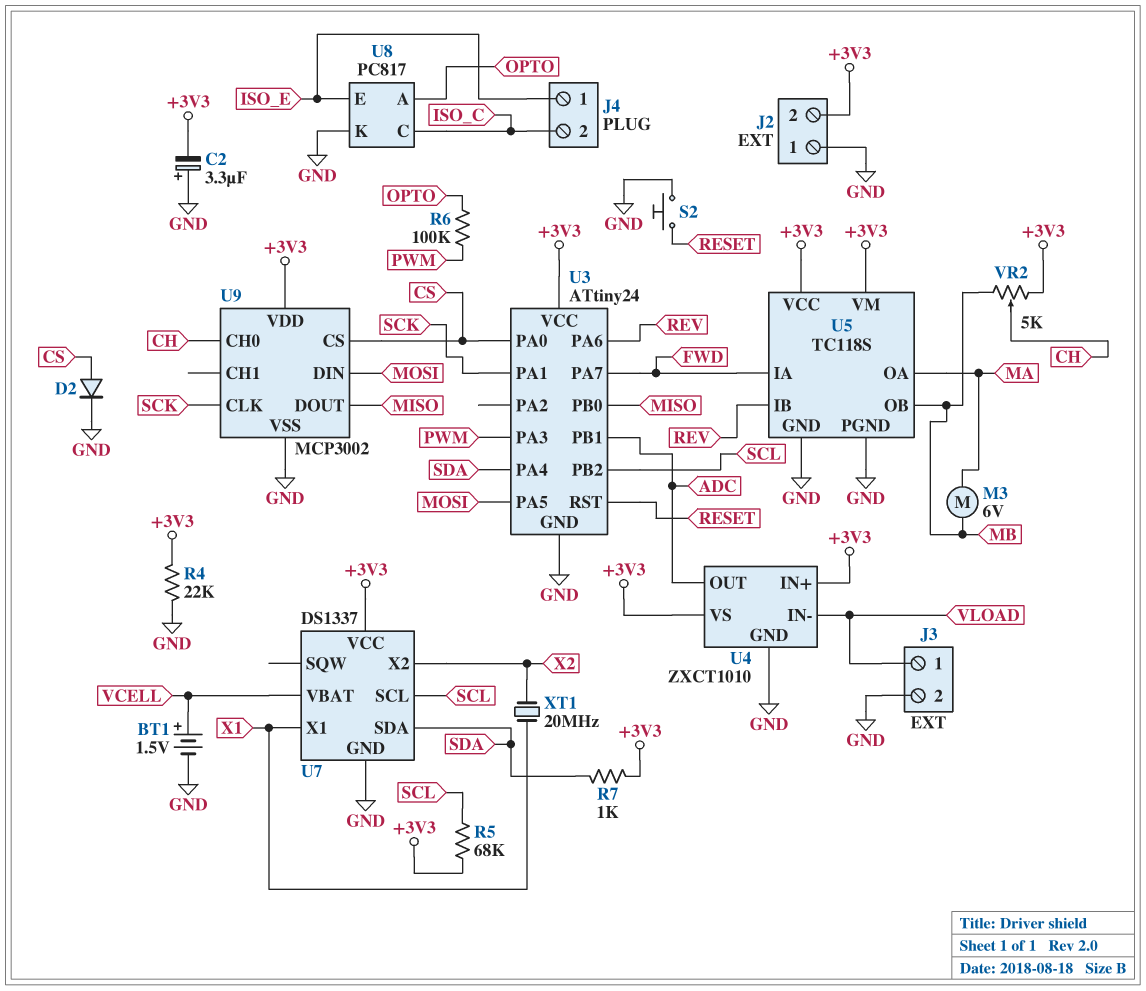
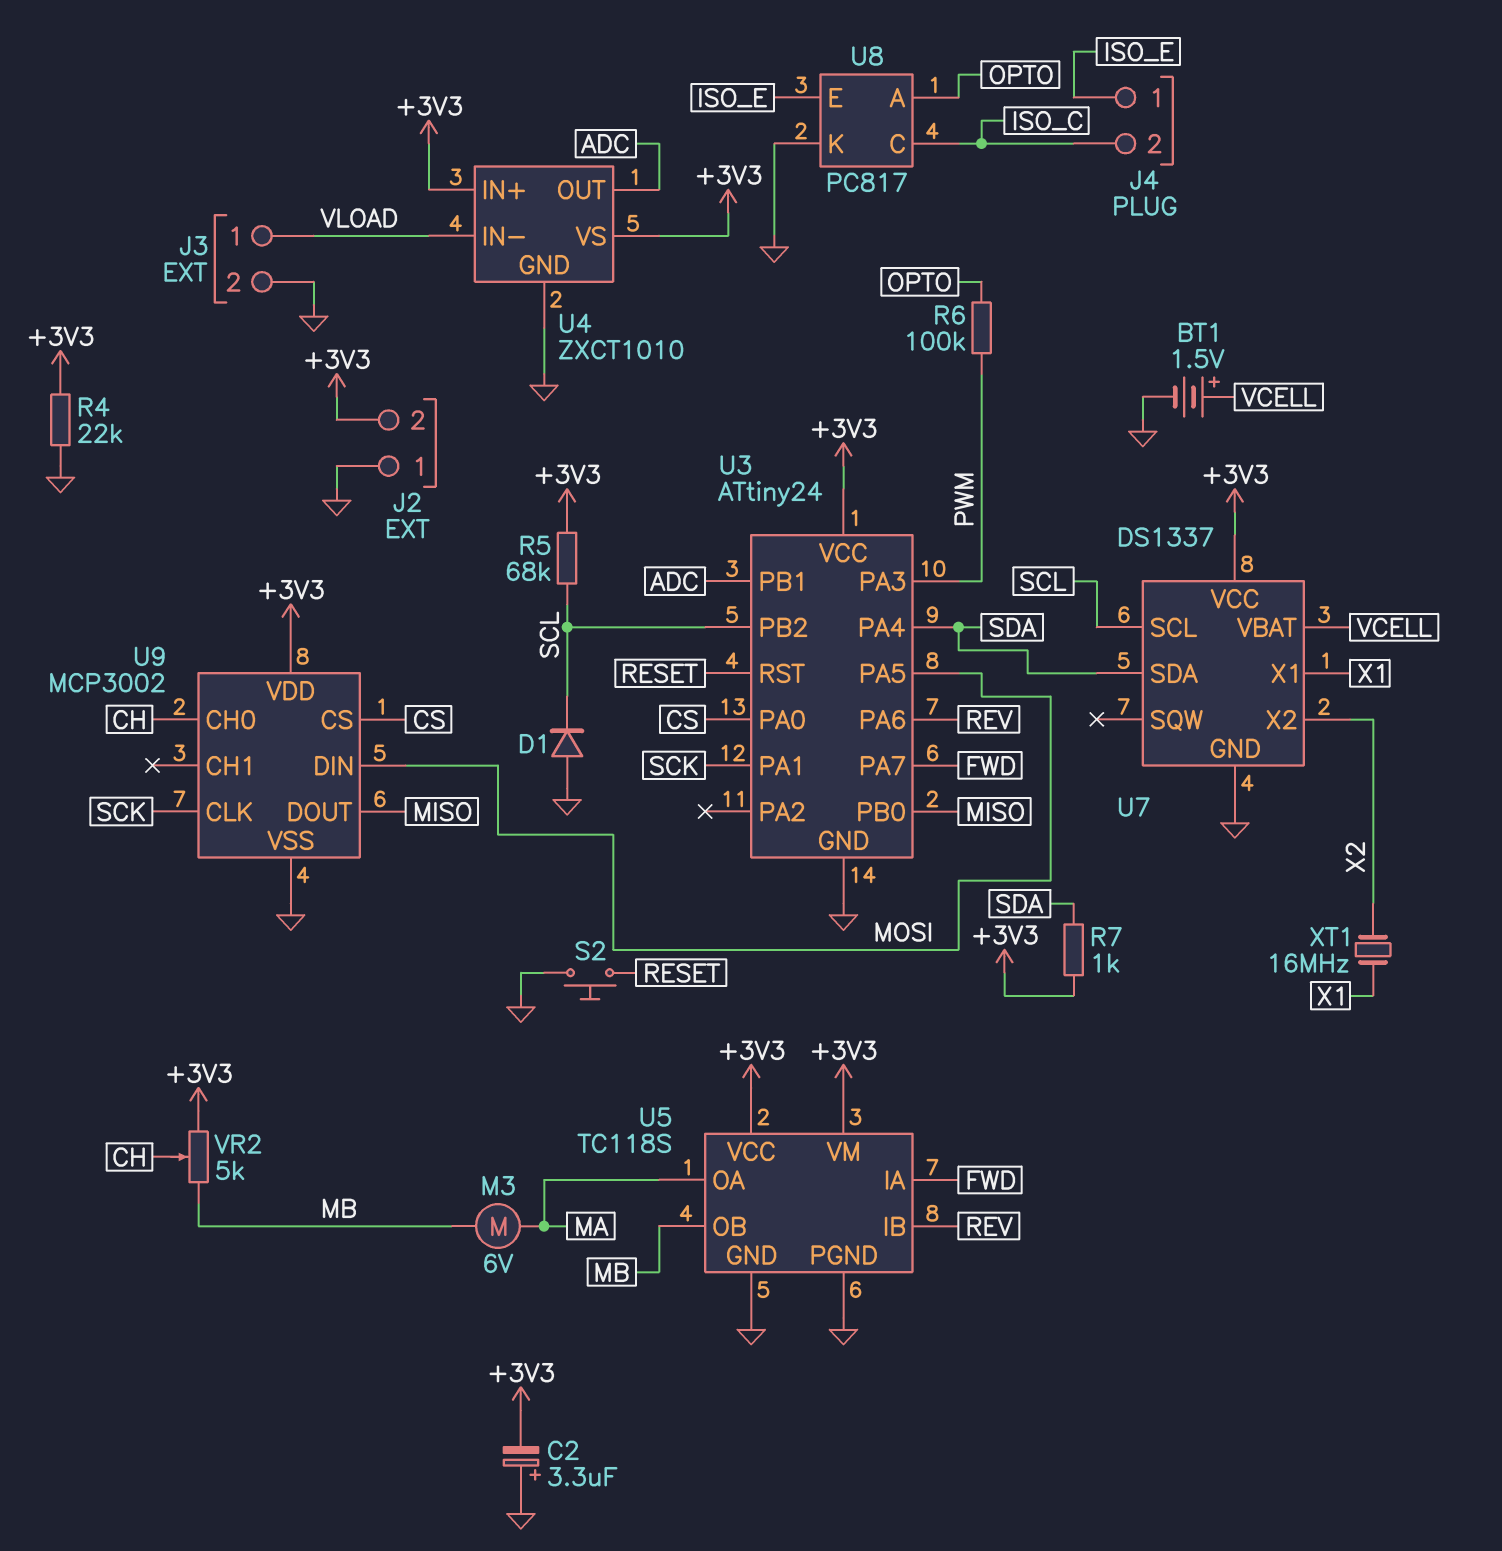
D1: none -> diode (A GND, K SCL)
D2: diode (A CS, K GND) -> none
XT1: 20MHz (X1, X2) -> 16MHz (X1, X2)

